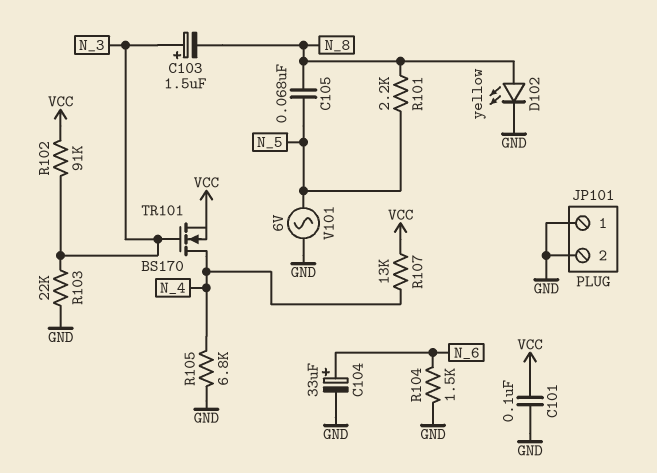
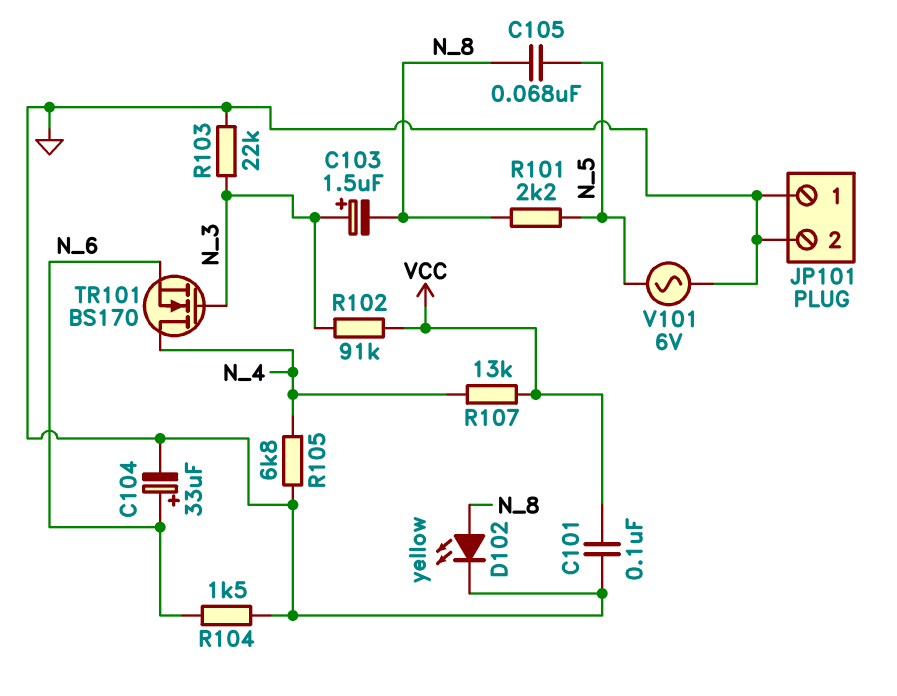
TR101: NMOS BS170 (G N_3, D N_4, S VCC) -> NMOS BS170 (G N_3, D N_4, S N_6)

